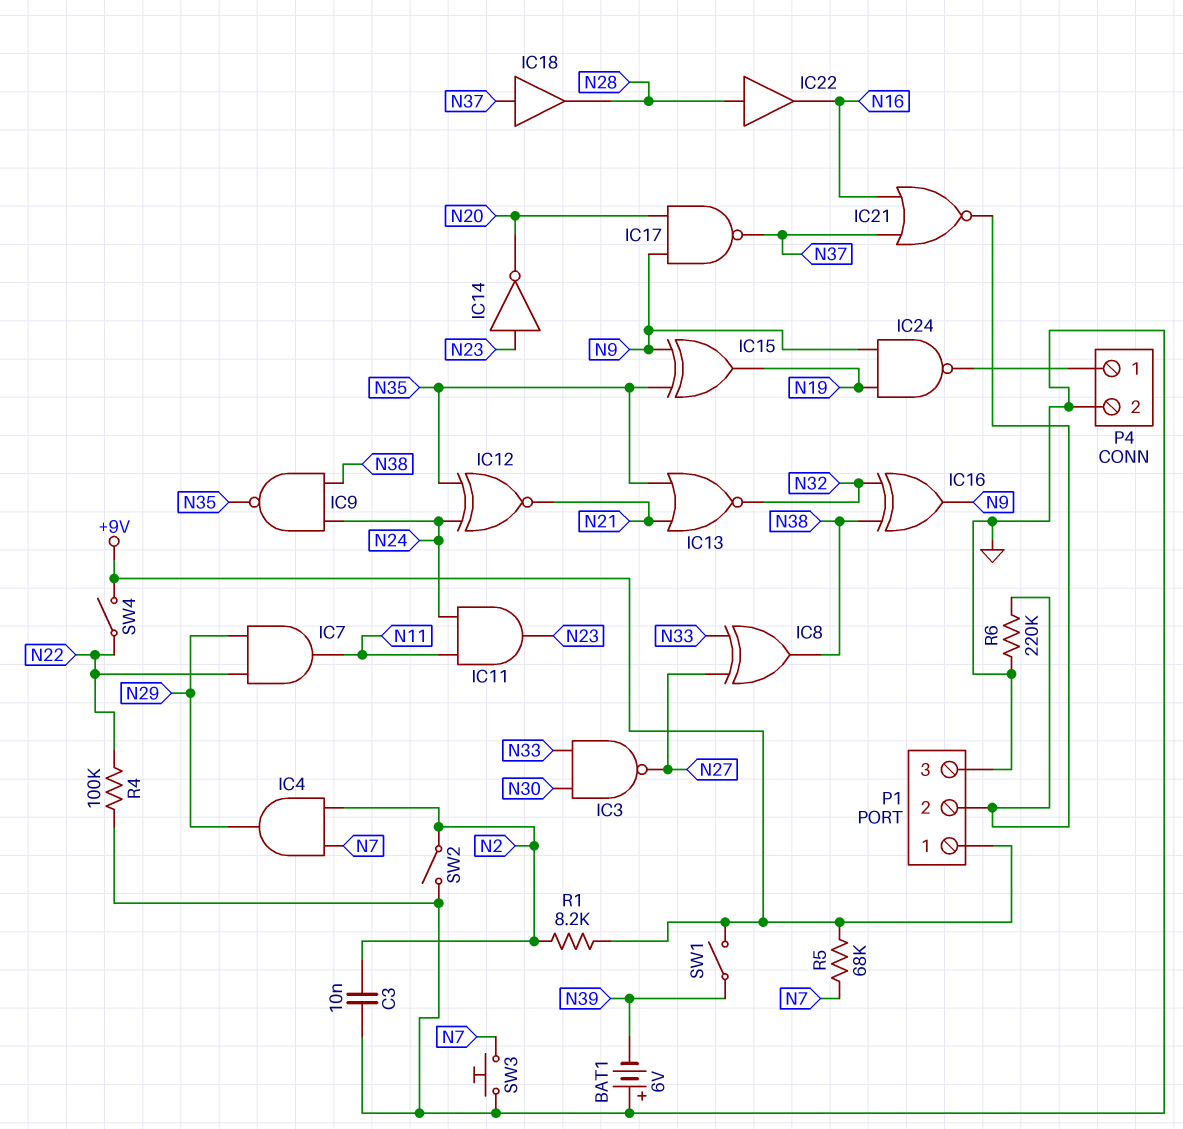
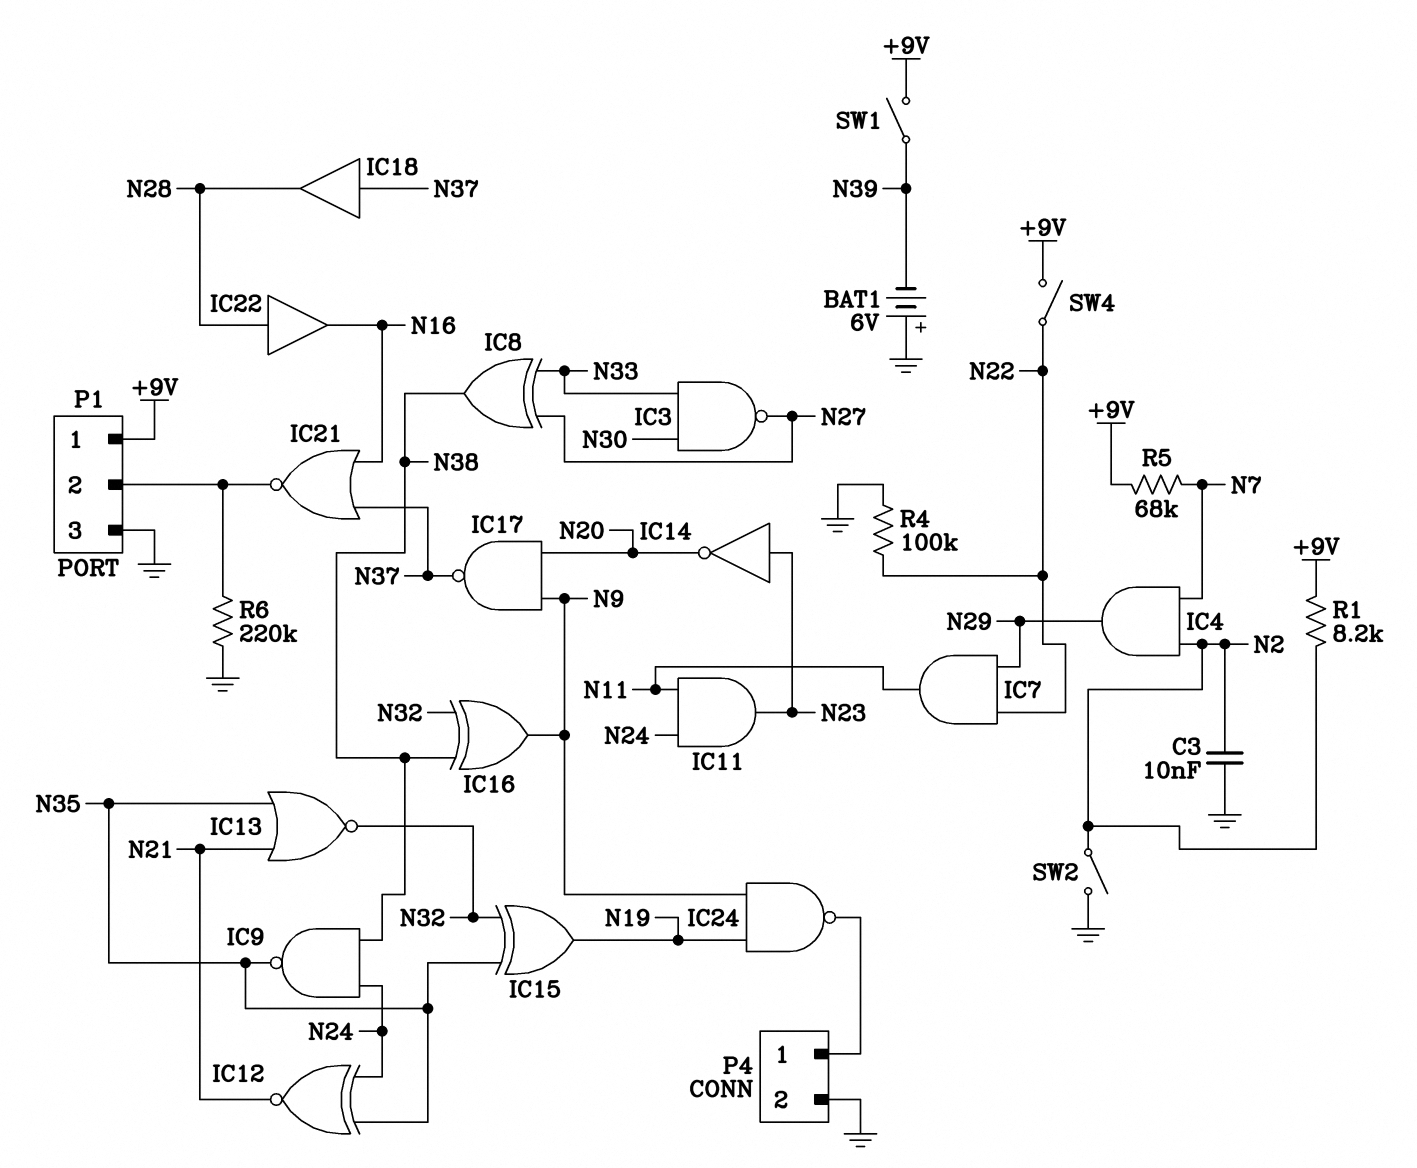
IC15: XOR (in N9, in N35, out N19) -> XOR (in N32, in N35, out N19)
SW3: button (GND, N7) -> none

